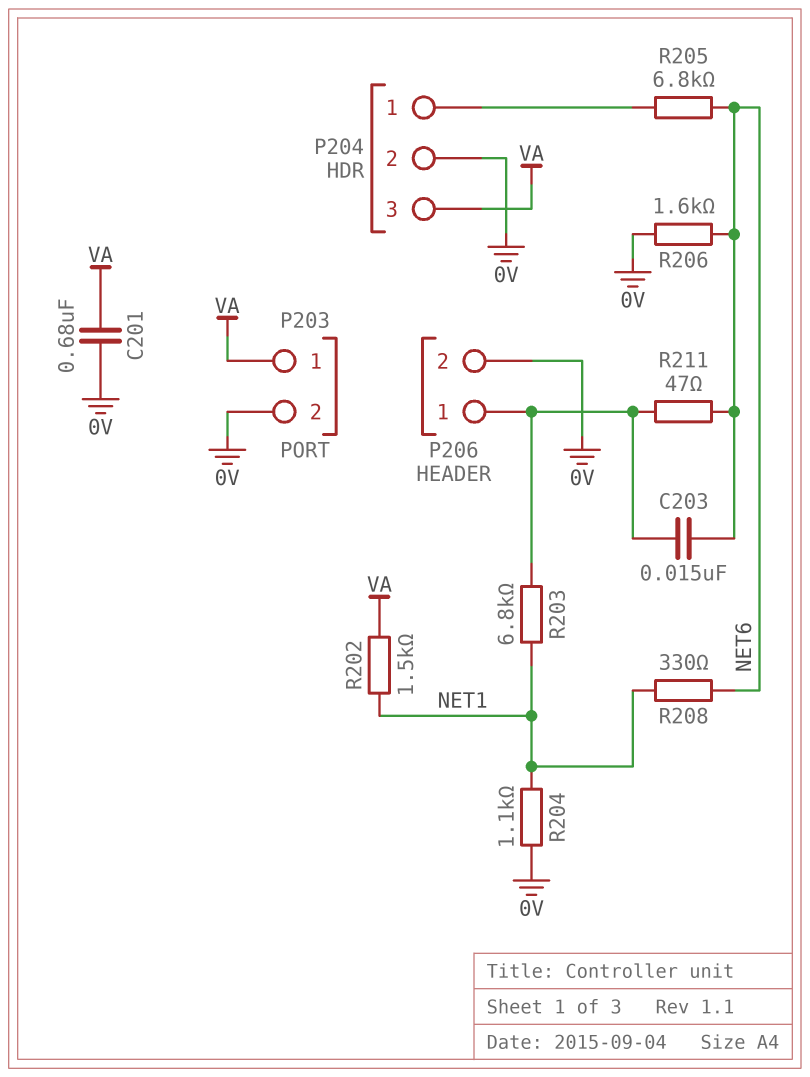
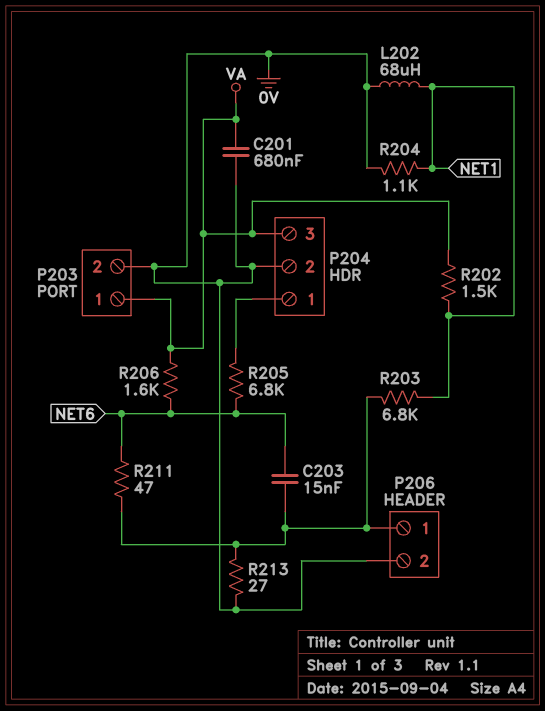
L202: none -> 68uH (0V, NET1)
R206: 1.6k (0V, NET6) -> 1.6k (NET6, VA)
R208: 330 (NET1, NET6) -> none
R213: none -> 27 (0V, P206/1)

